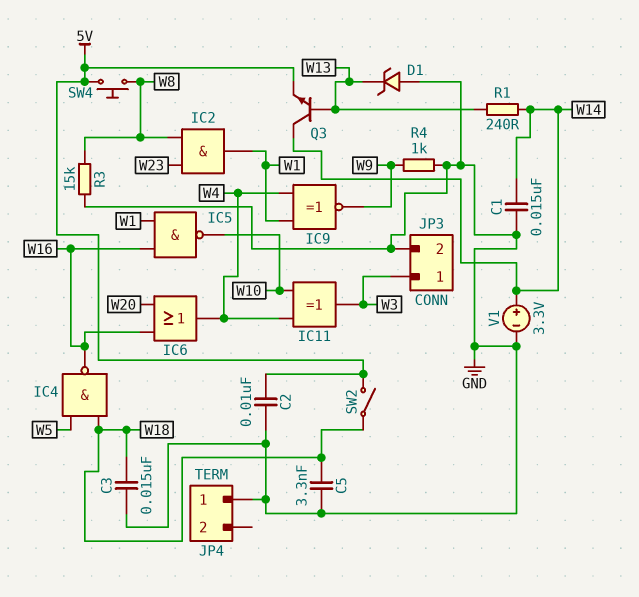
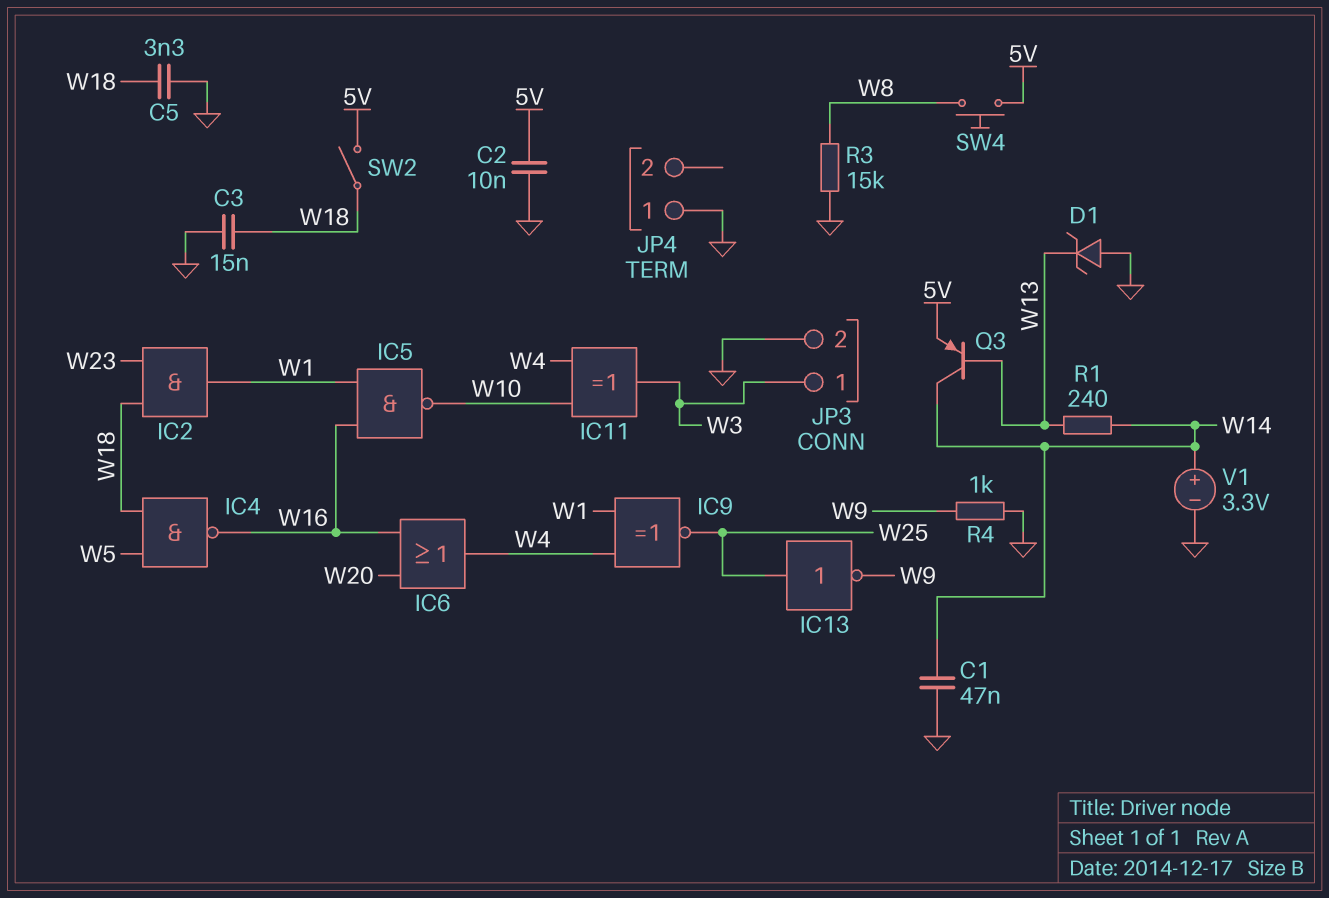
C1: 15nF (GND, W14) -> 47nF (GND, W14)
IC2: AND (in W8, in W23, out W1) -> AND (in W18, in W23, out W1)
IC9: XNOR (in W1, in W4, out W9) -> XNOR (in W1, in W4, out W25)
IC13: none -> NOT (in W25, out W9)
Q3: NPN (B W13, C W14, E 5V) -> PNP (B W13, C W14, E 5V)

